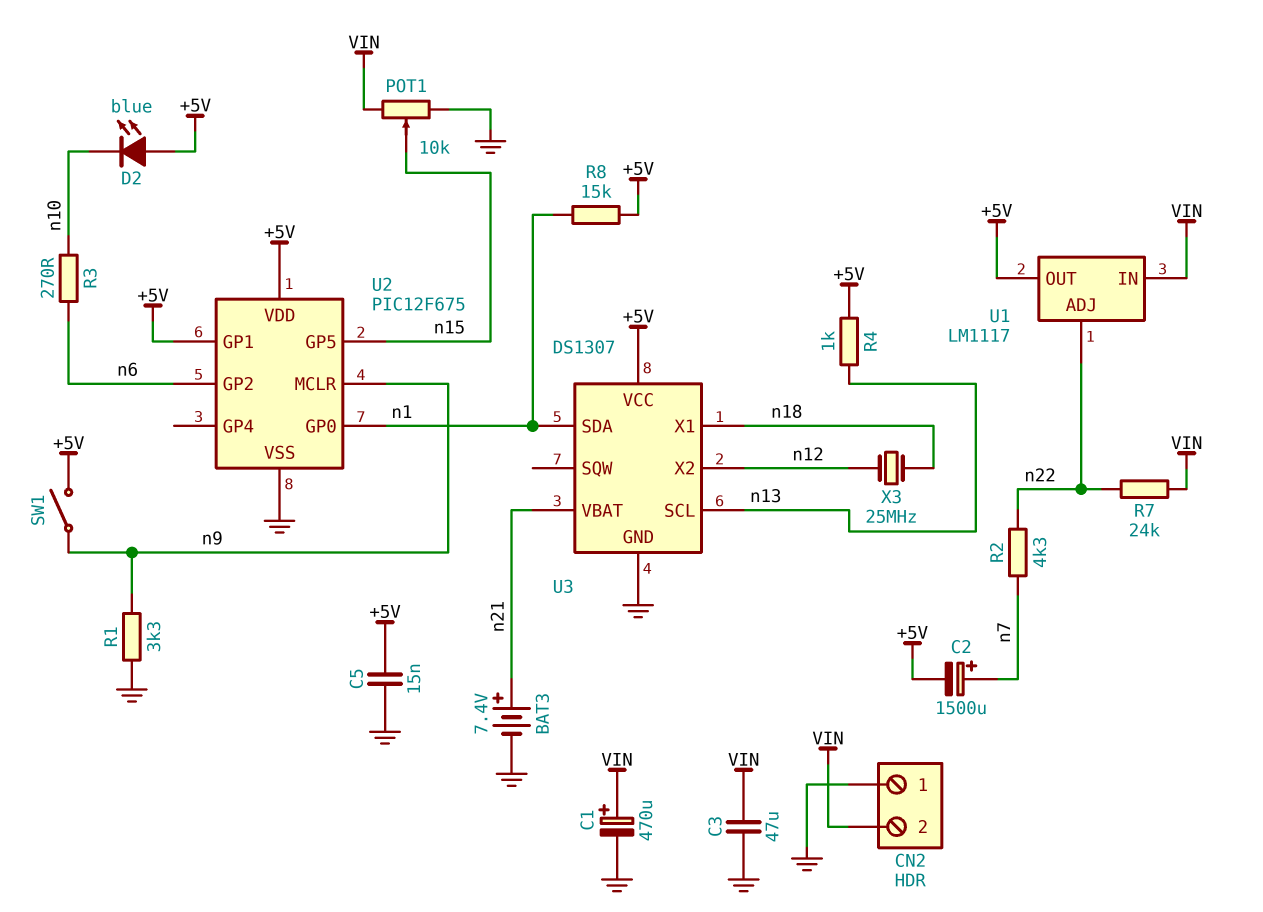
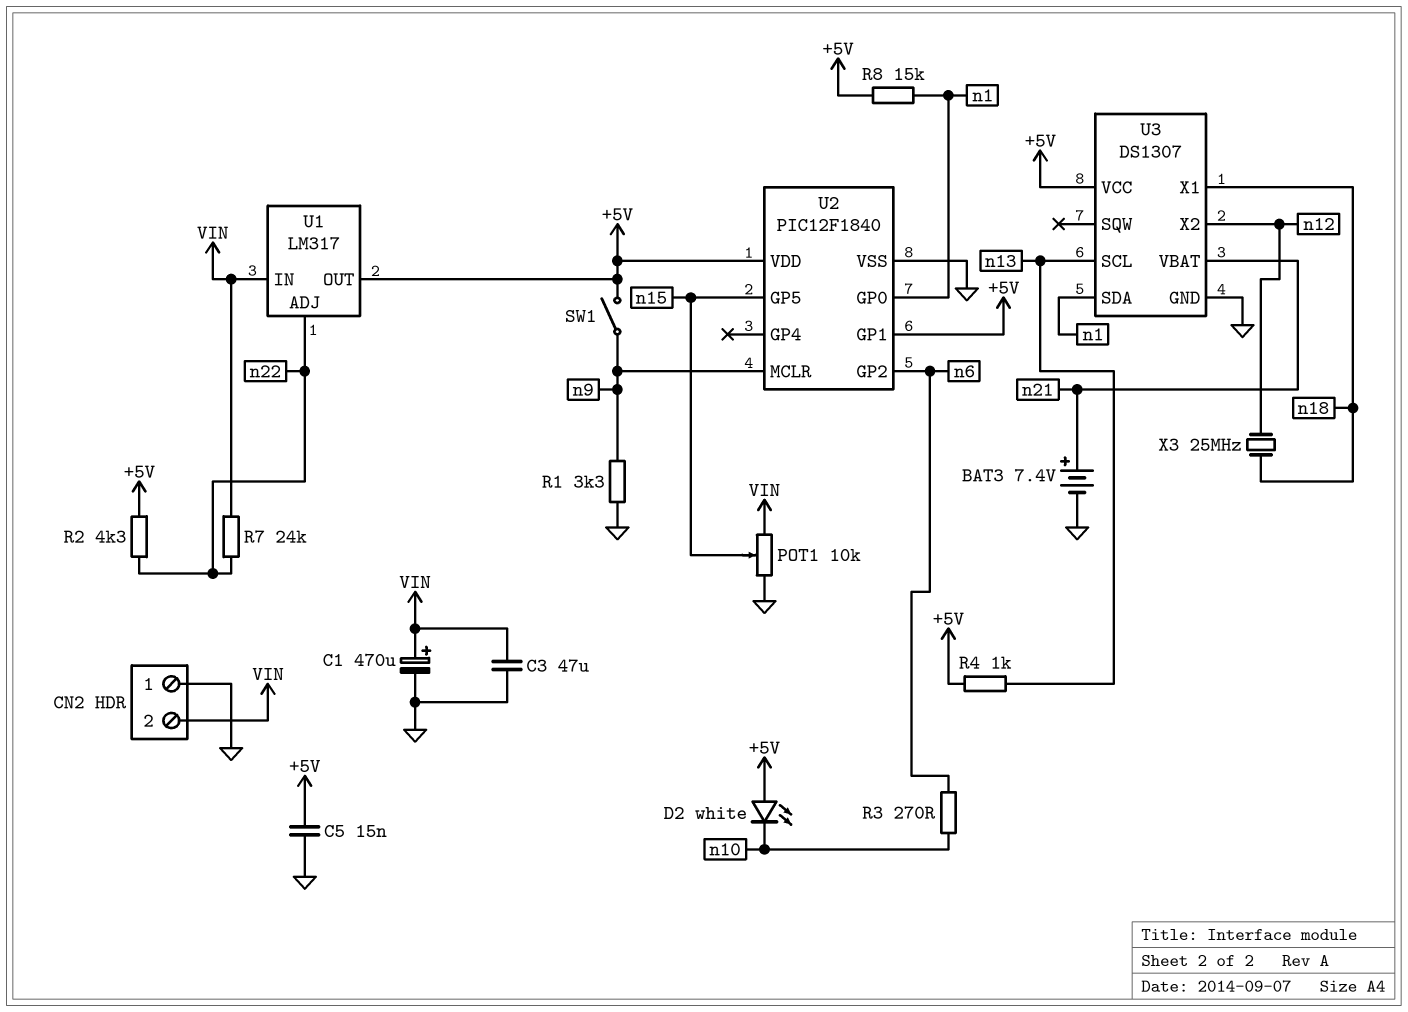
C2: 1500uF (plus n7, minus +5V) -> none
D2: LED blue (A +5V, K n10) -> LED white (A +5V, K n10)
R2: 4.3k (n7, n22) -> 4.3k (+5V, n22)
U1: LM1117 -> LM317
U2: PIC12F675 -> PIC12F1840

